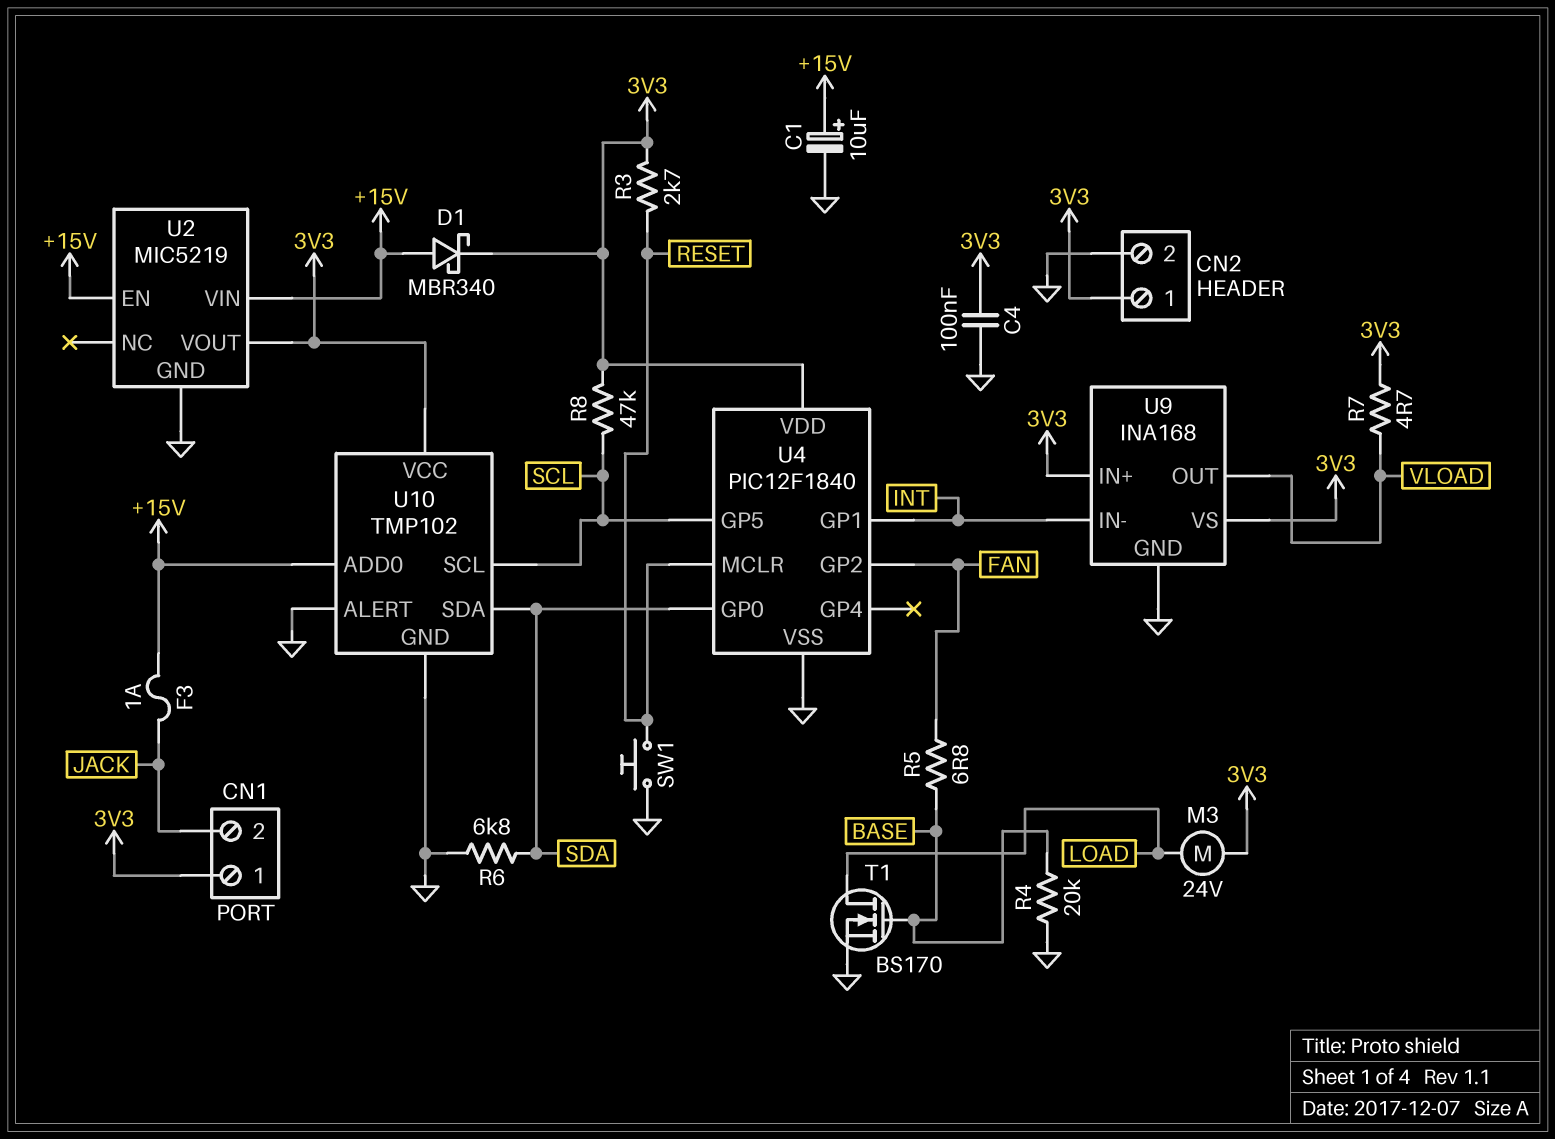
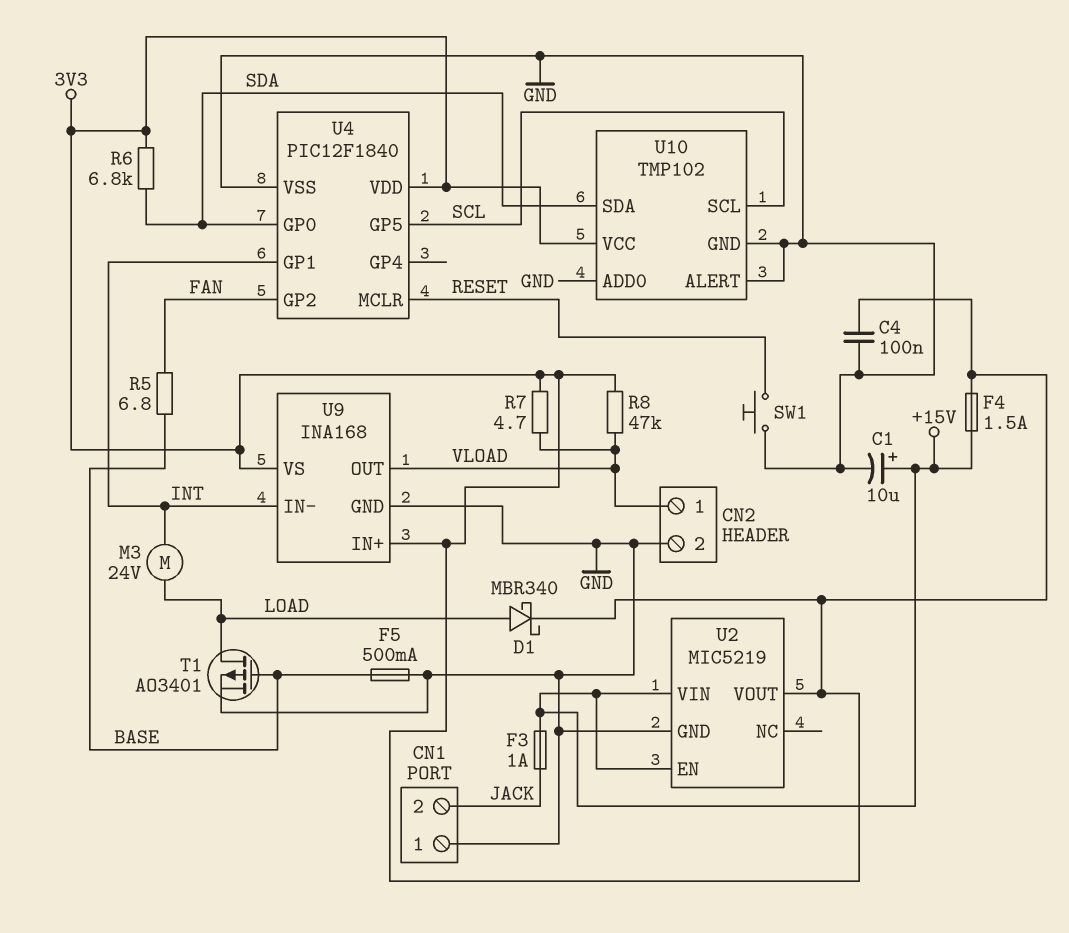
CN1 pin 1: 3V3 -> GND
CN2 pin 1: 3V3 -> VLOAD
D1: schottky MBR340 (A +15V, K 3V3) -> schottky MBR340 (A LOAD, K 3V3)
F4: none -> 1.5A (+15V, 3V3)
F5: none -> 500mA (BASE, GND)
M3: motor 24V (3V3, LOAD) -> motor 24V (INT, LOAD)
R3: 2.7k (3V3, RESET) -> none
R4: 20k (BASE, GND) -> none
R6: 6.8k (GND, SDA) -> 6.8k (3V3, SDA)
R8: 47k (3V3, SCL) -> 47k (3V3, VLOAD)
T1: NMOS BS170 (G BASE, D LOAD, S GND) -> PMOS AO3401 (G BASE, D LOAD, S GND)
U10 pin ADD0: +15V -> GND

